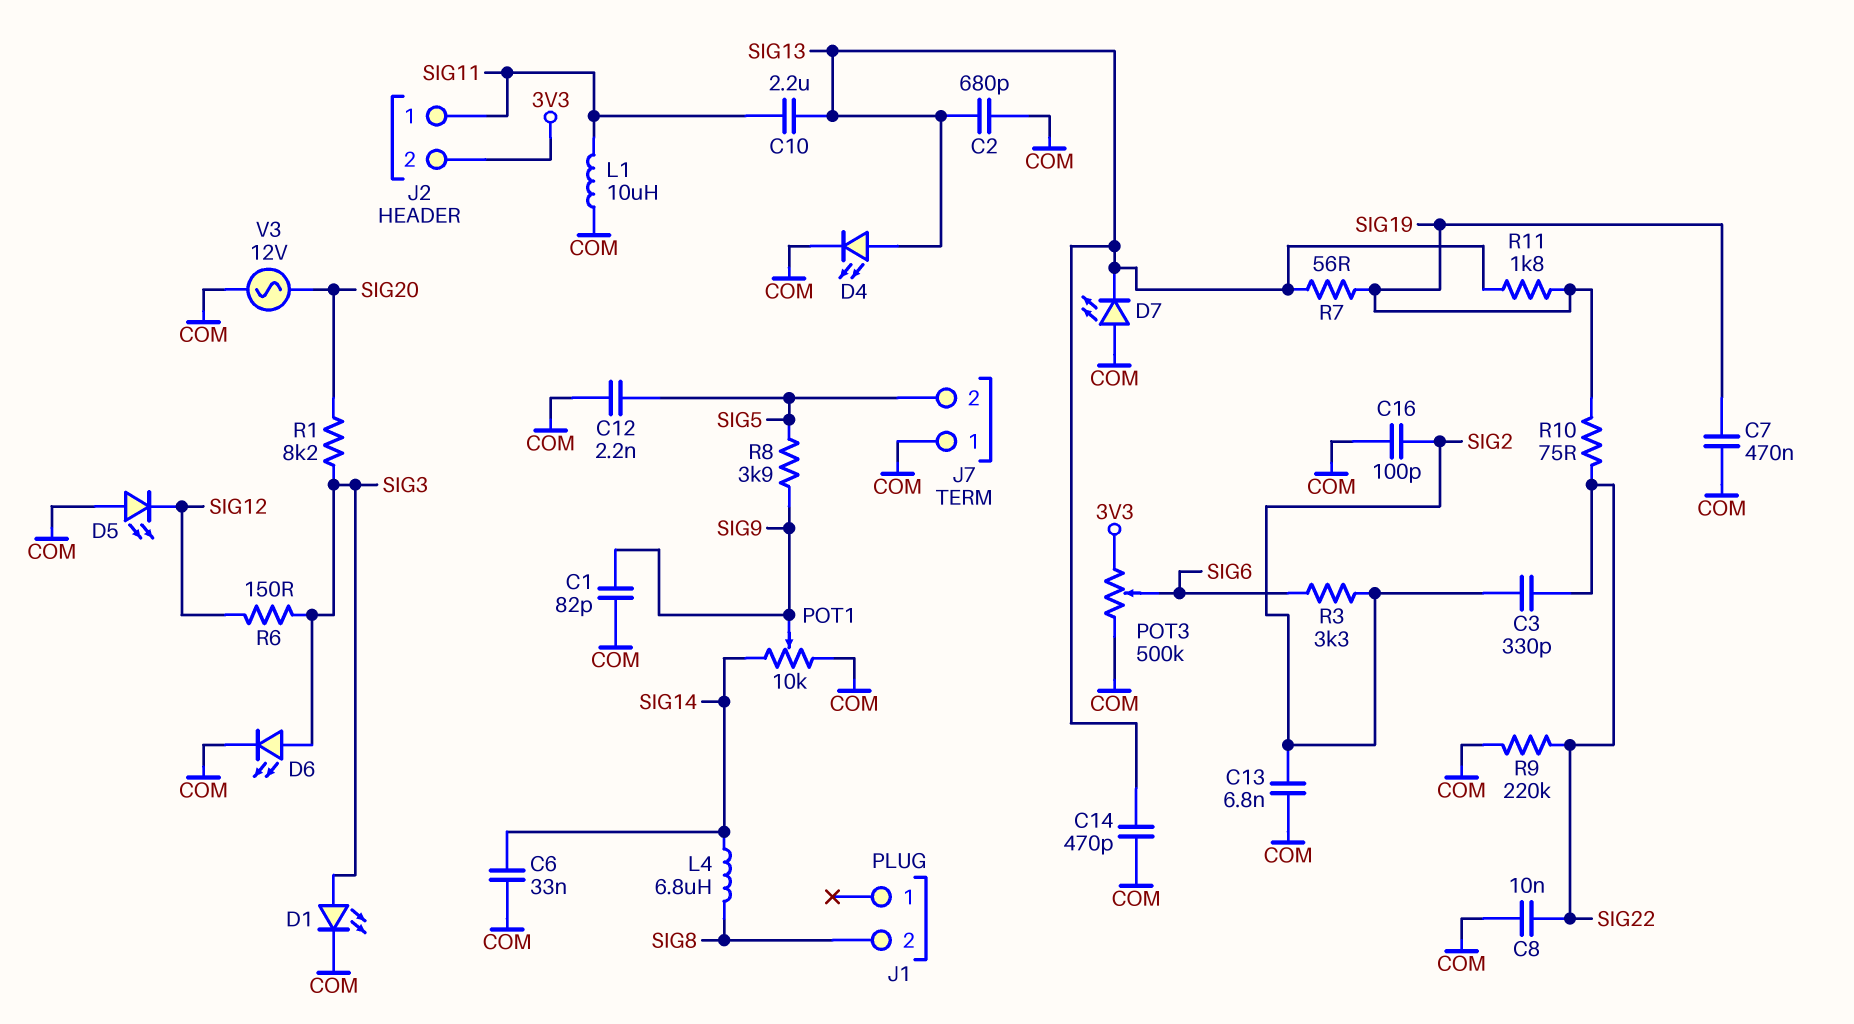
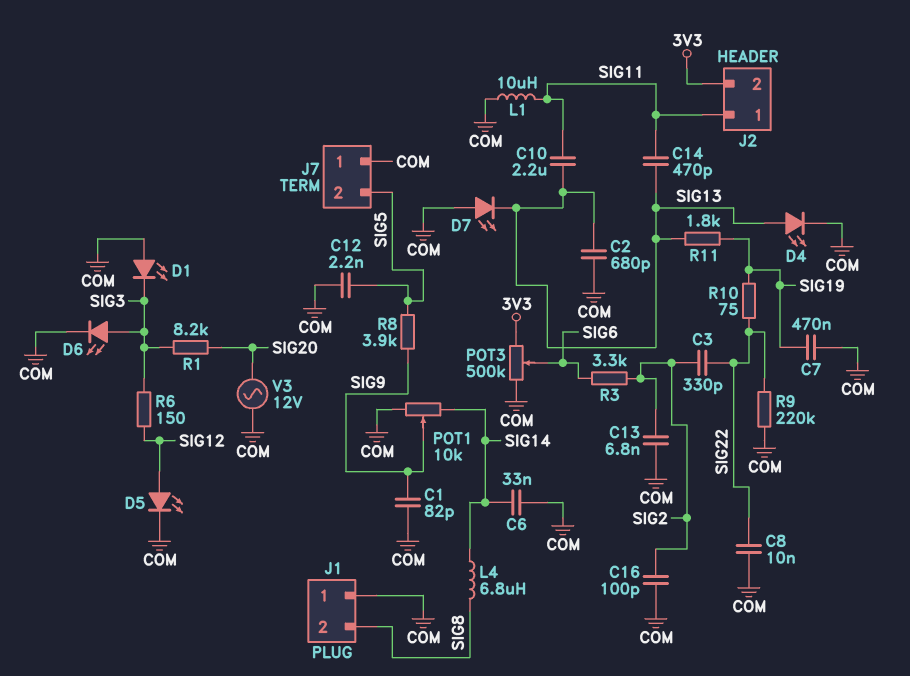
C14: 470pF (COM, SIG13) -> 470pF (SIG11, SIG13)
D1: LED (A SIG3, K COM) -> LED (A COM, K SIG3)
D5: LED (A COM, K SIG12) -> LED (A SIG12, K COM)
J1 pin 1: none -> COM
R7: 56 (SIG13, SIG19) -> none

